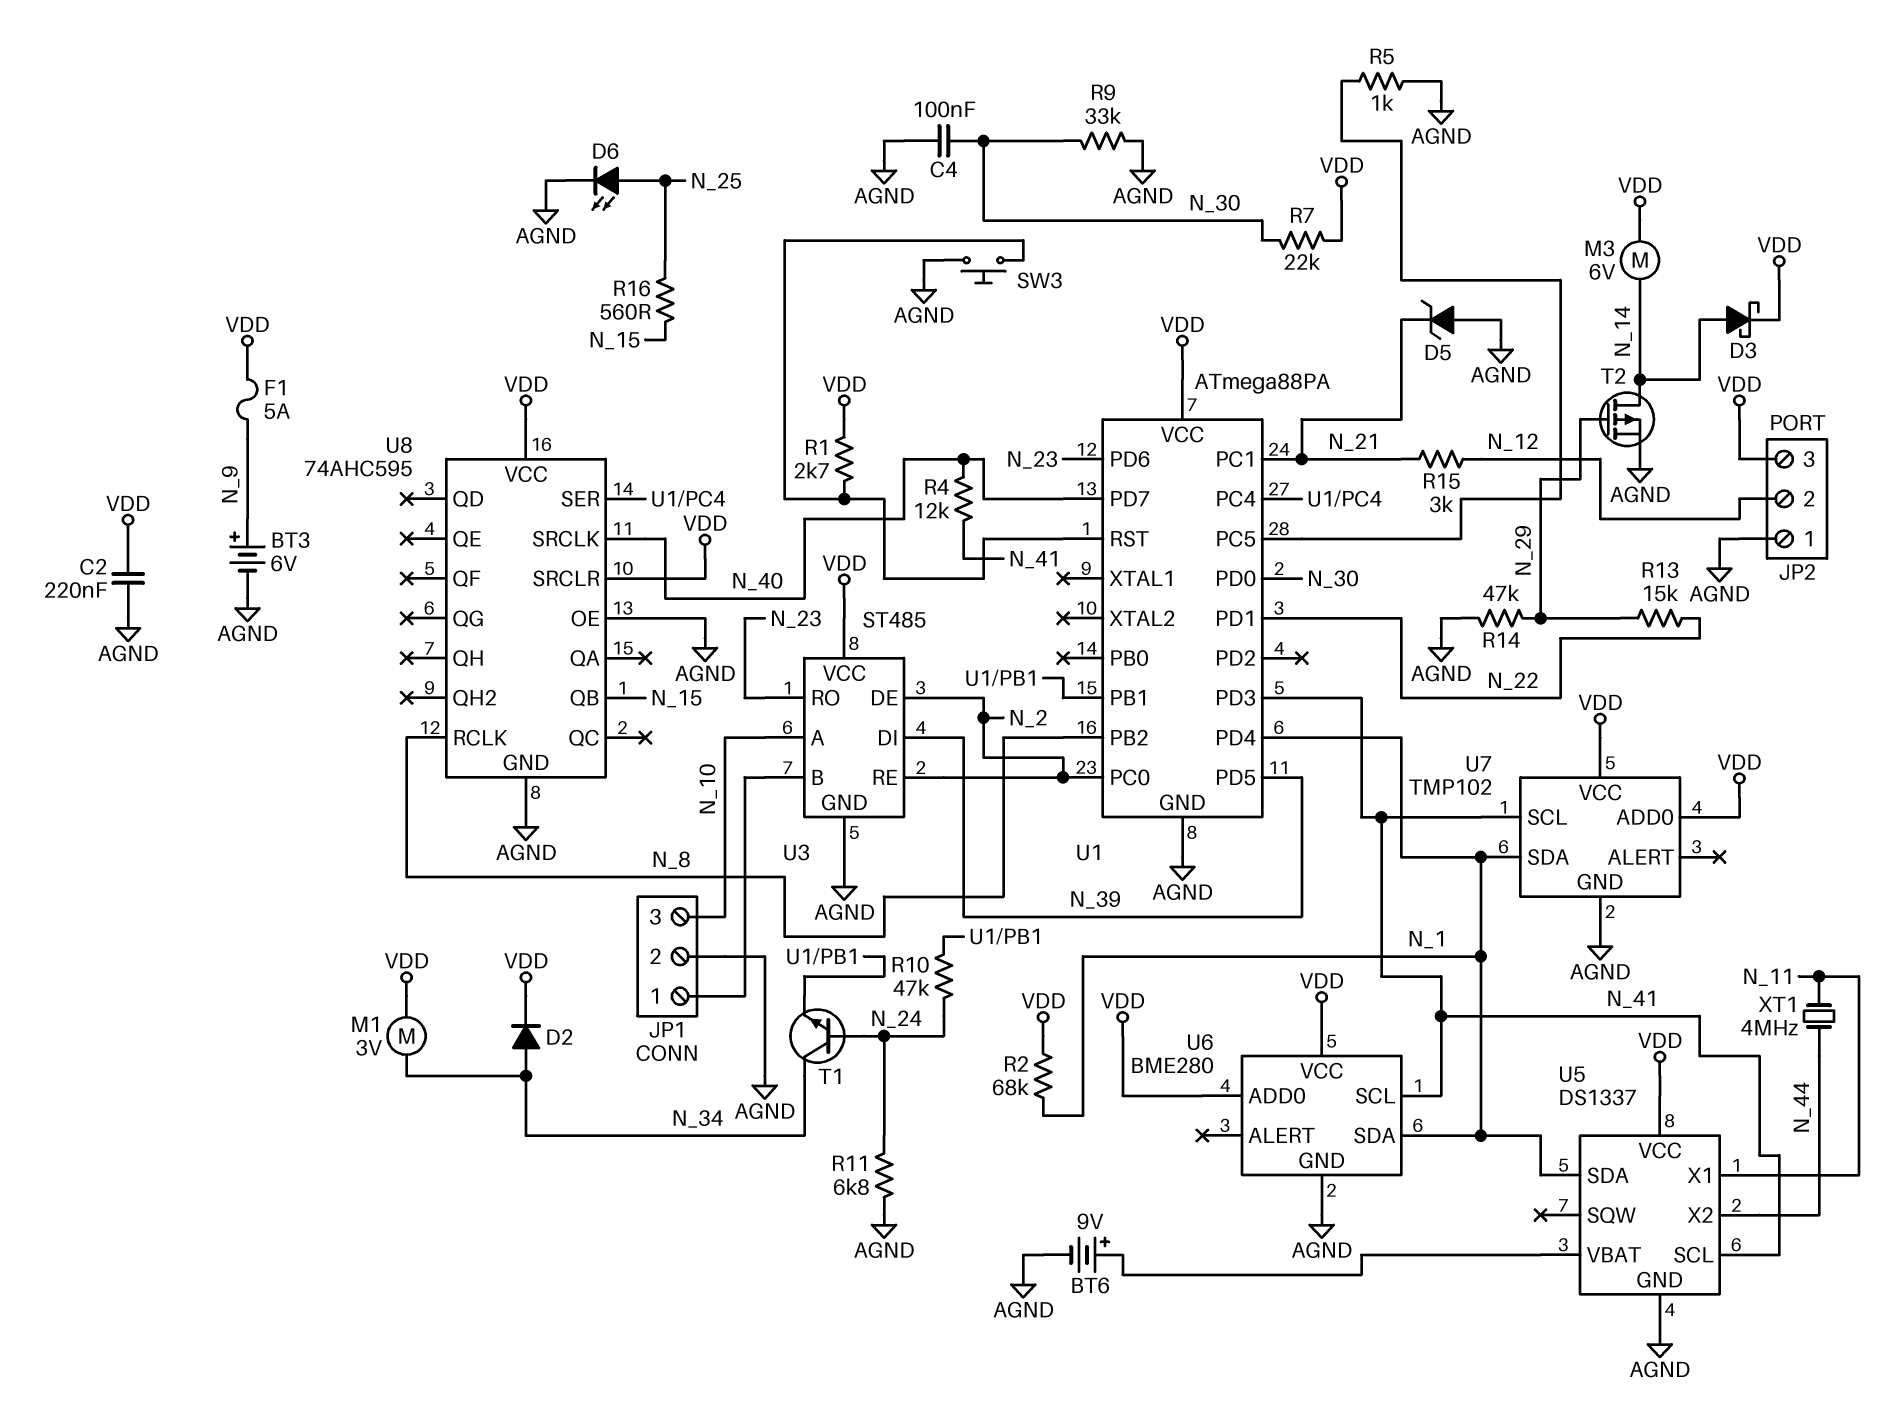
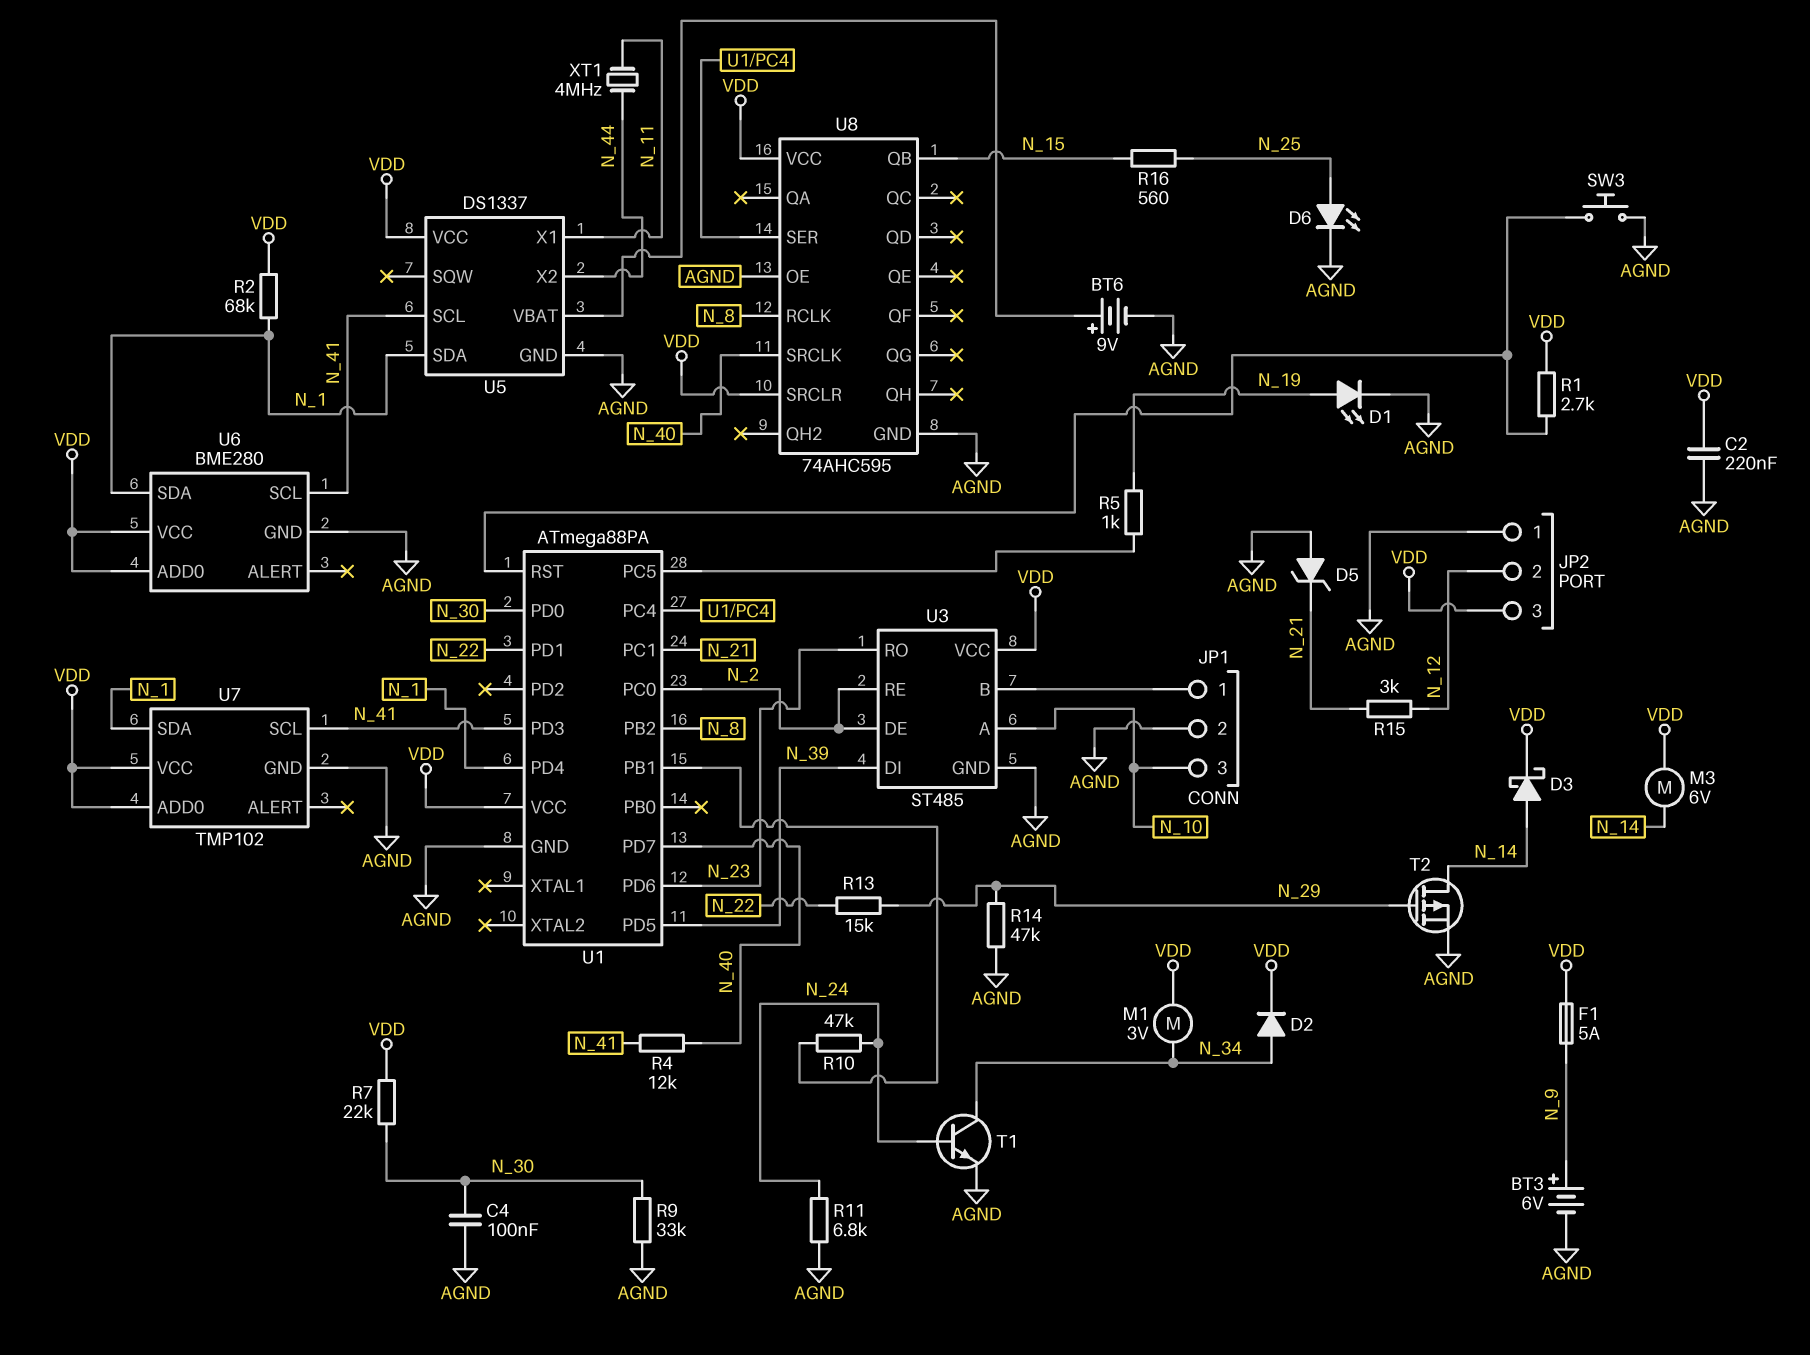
D1: none -> LED (A N_19, K AGND)
R5: 1k (AGND, U1/PC5) -> 1k (N_19, U1/PC5)
T1: NPN (B N_24, C N_34, E U1/PB1) -> NPN (B N_24, C N_34, E AGND)

